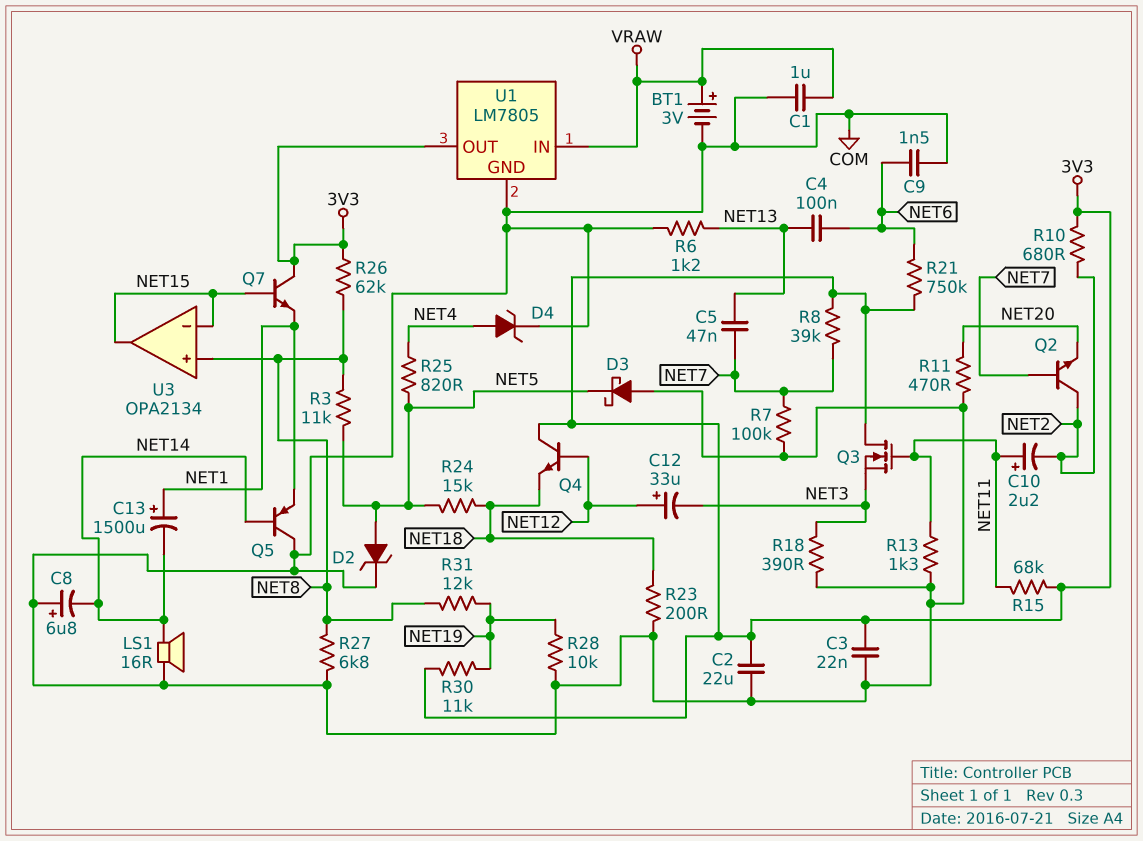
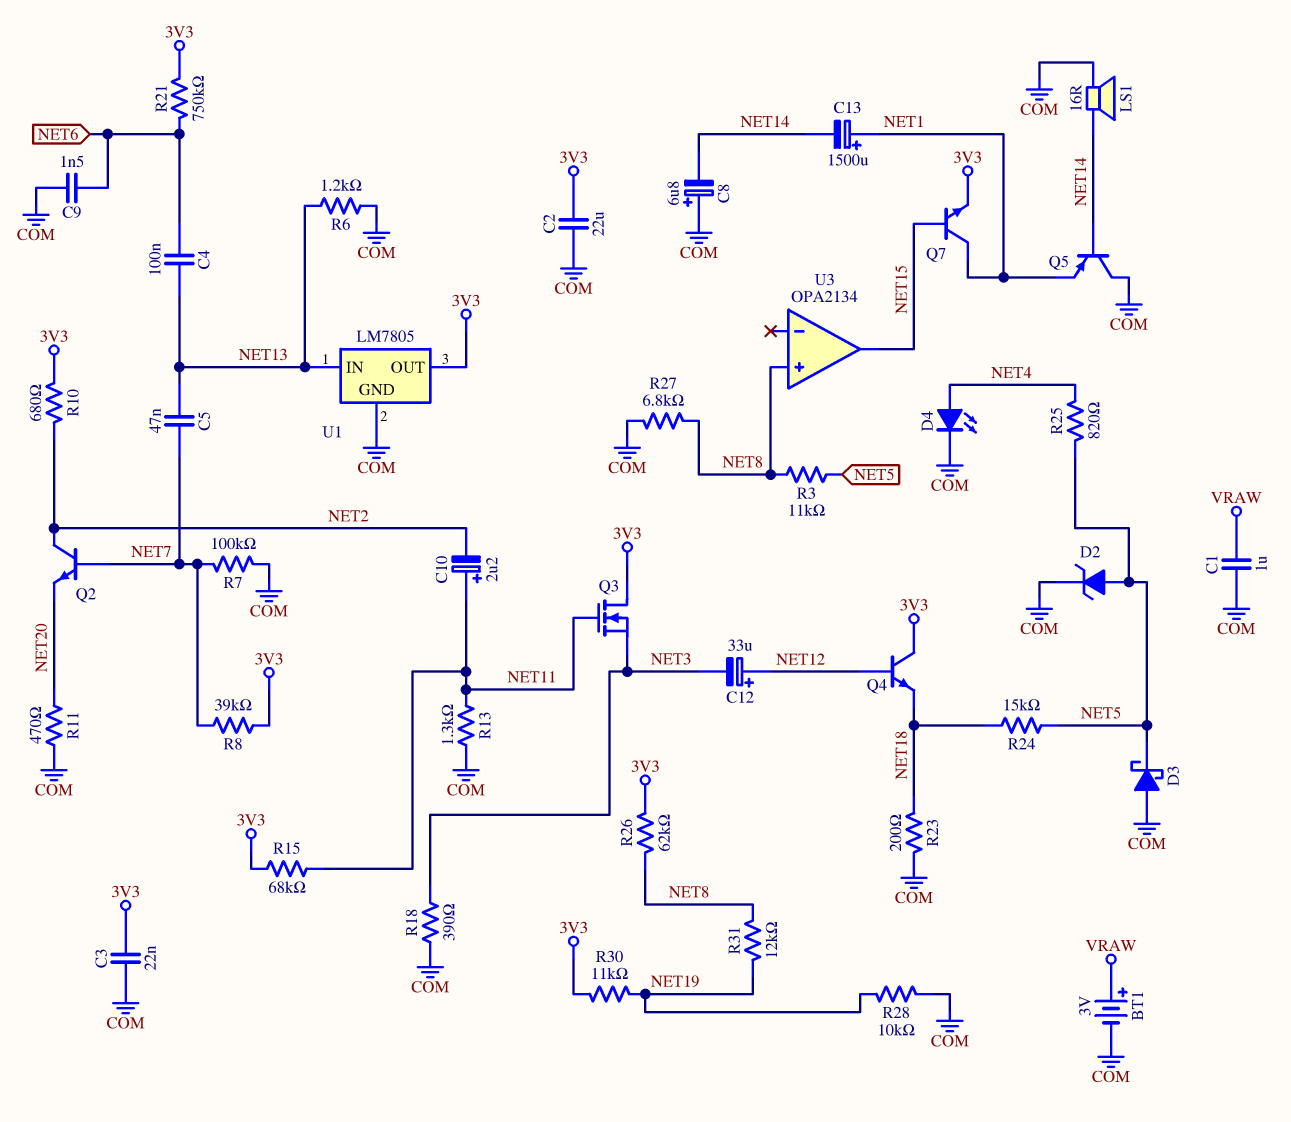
D4: zener (A NET4, K COM) -> LED (A NET4, K COM)
Q7: NPN (B NET15, C 3V3, E NET1) -> NPN (B NET15, C NET1, E 3V3)
U1 pin IN: VRAW -> NET13
U3 pin in-: NET15 -> none

